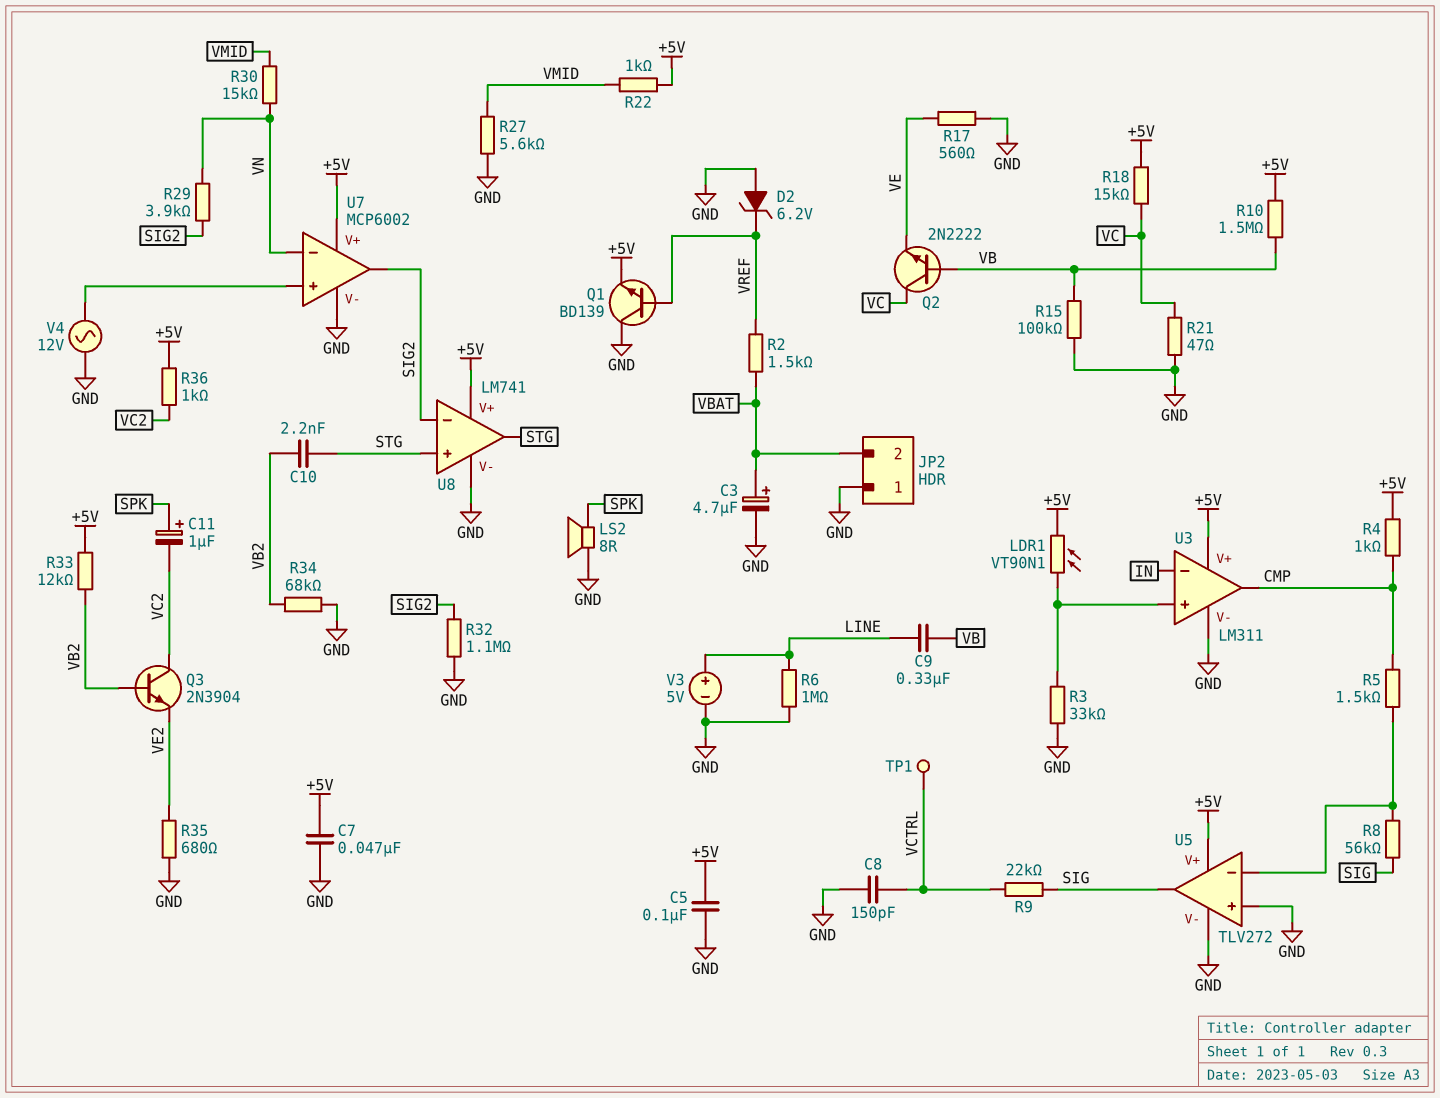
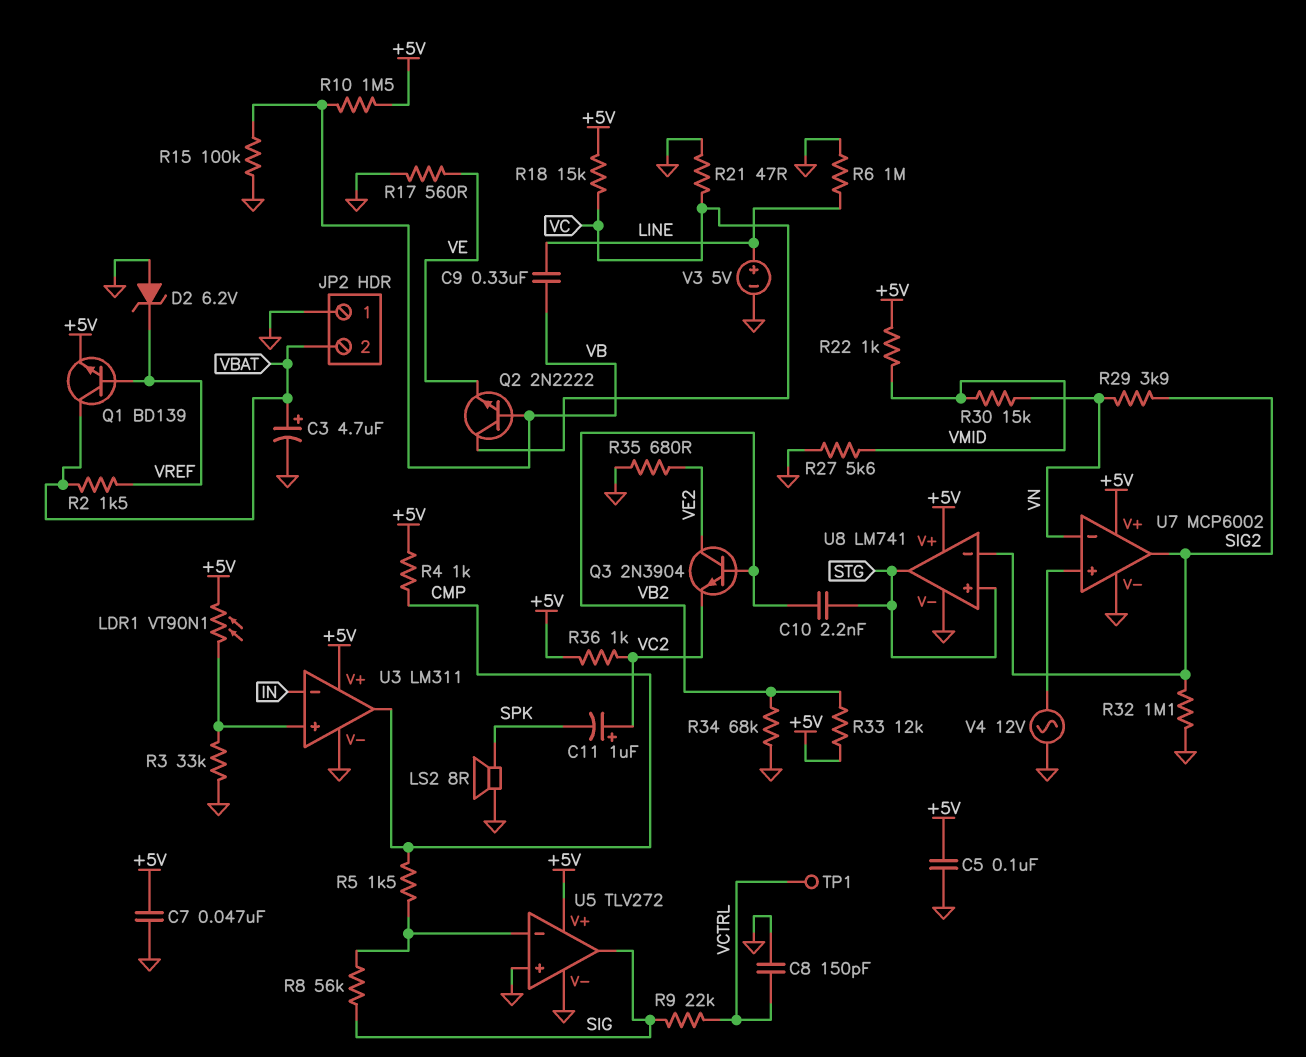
C11: 1uF (plus SPK, minus VC2) -> 1uF (plus VC2, minus SPK)
Q1: NPN BD139 (B VREF, C GND, E +5V) -> NPN BD139 (B VREF, C VBAT, E +5V)
Q3: NPN 2N3904 (B VB2, C VC2, E VE2) -> NPN 2N3904 (B VB2, C VE2, E VC2)

